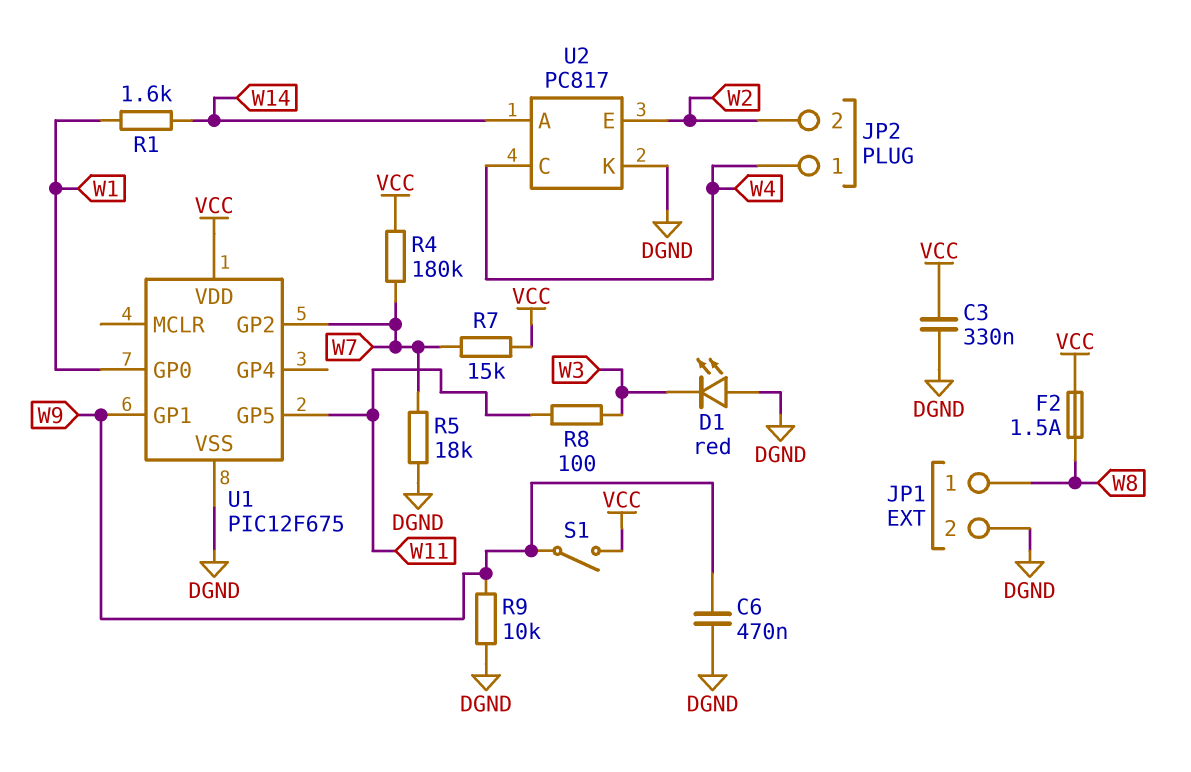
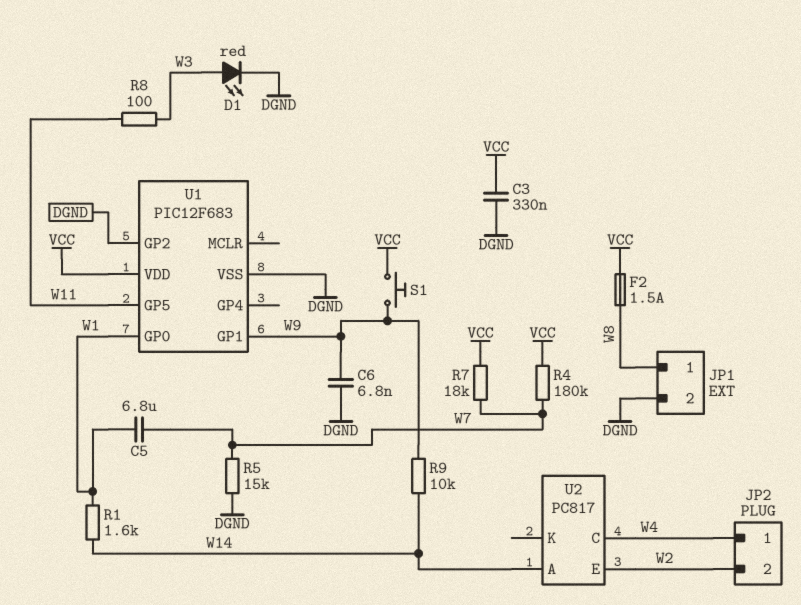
C5: none -> 6.8uF (W1, W7)
C6: 470nF (DGND, W9) -> 6.8nF (DGND, W9)
D1: LED red (A DGND, K W3) -> LED red (A W3, K DGND)
R5: 18k (DGND, W7) -> 15k (DGND, W7)
R7: 15k (VCC, W7) -> 18k (VCC, W7)
R9: 10k (DGND, W9) -> 10k (W9, W14)
S1: switch (VCC, W9) -> button (VCC, W9)
U1: PIC12F675 -> PIC12F683
U1 pin GP2: W7 -> DGND
U2 pin K: DGND -> none

